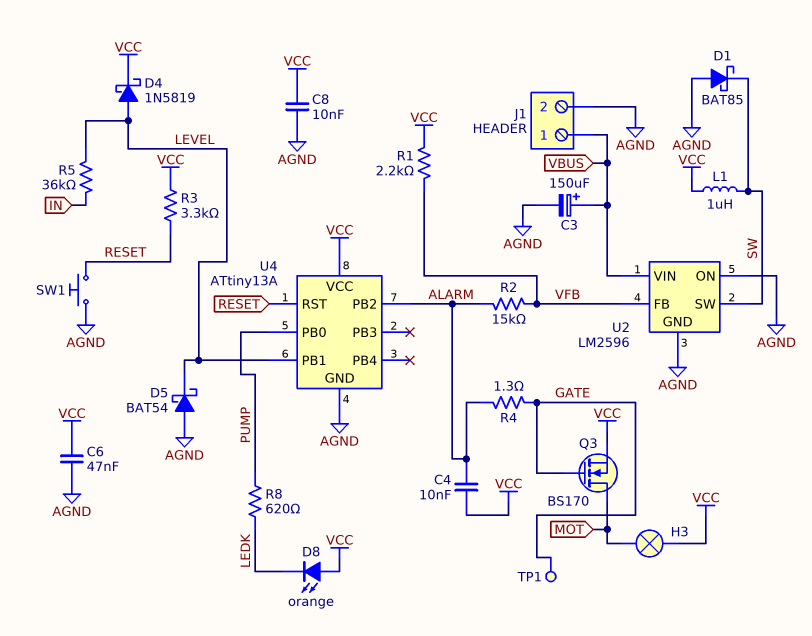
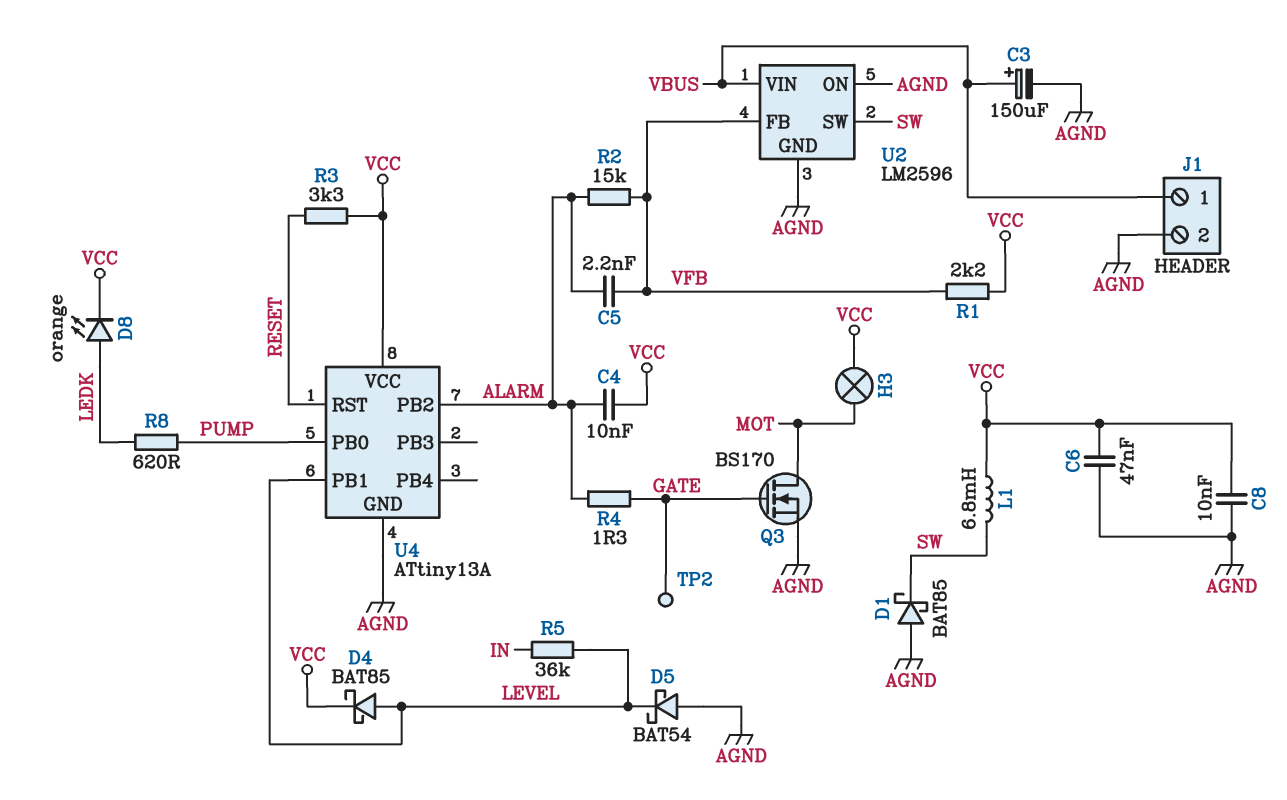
C5: none -> 2.2nF (ALARM, VFB)
D4: schottky 1N5819 (A LEVEL, K VCC) -> schottky BAT85 (A LEVEL, K VCC)
D8: LED orange (A VCC, K LEDK) -> LED orange (A LEDK, K VCC)
L1: 1uH (SW, VCC) -> 6.8mH (SW, VCC)
Q3: NMOS BS170 (G GATE, D MOT, S VCC) -> NMOS BS170 (G GATE, D MOT, S AGND)
SW1: button (AGND, RESET) -> none
TP1: test point (GATE) -> none
TP2: none -> test point (GATE)

